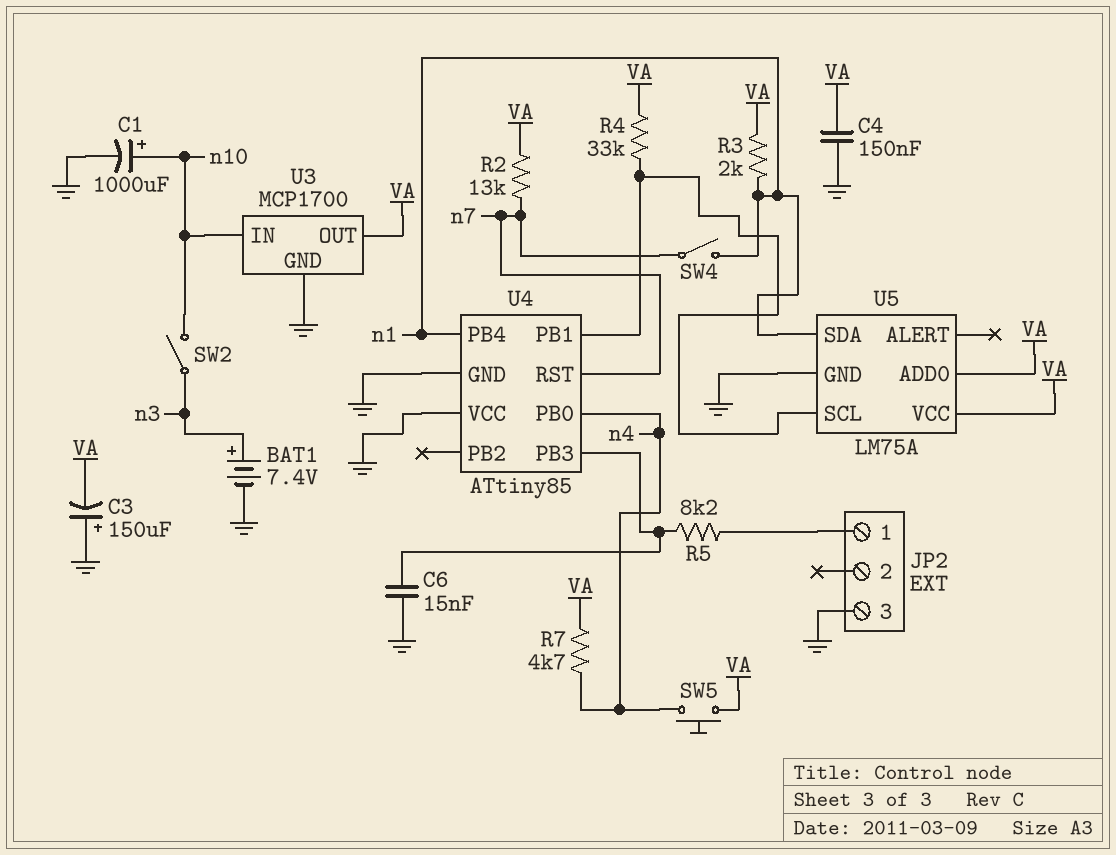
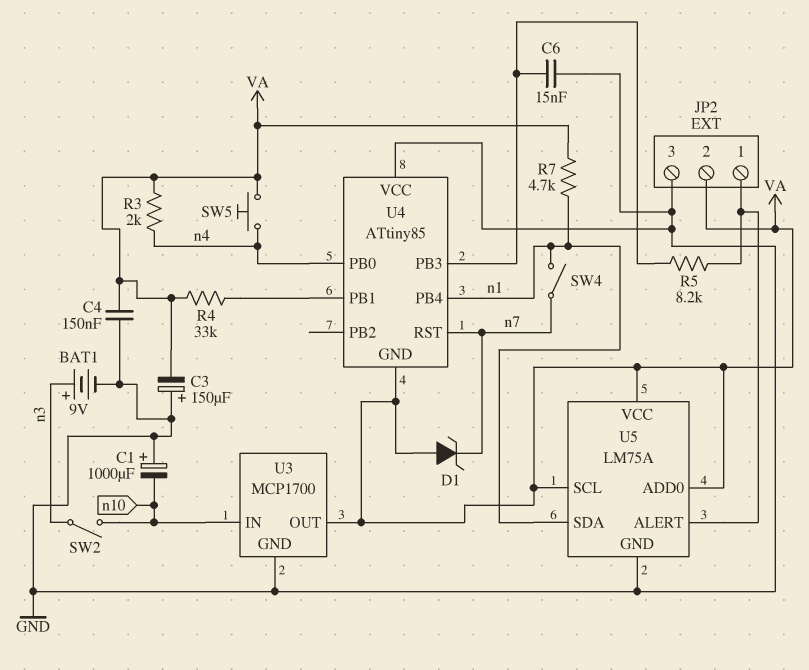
BAT1: 7.4V (plus n3, minus GND) -> 9V (plus n3, minus GND)
C1: 1000uF (plus n10, minus GND) -> 1000uF (plus GND, minus n10)
D1: none -> zener (A VA, K n7)
JP2 pin 2: none -> VA
R2: 13k (VA, n7) -> none
R3: 2k (VA, n1) -> 2k (VA, n4)
R7: 4.7k (VA, n4) -> 4.7k (VA, n1)
U4 pin GND: GND -> VA
U5 pin ALERT: none -> JP2/1
U5 pin SCL: U4/PB1 -> VA

